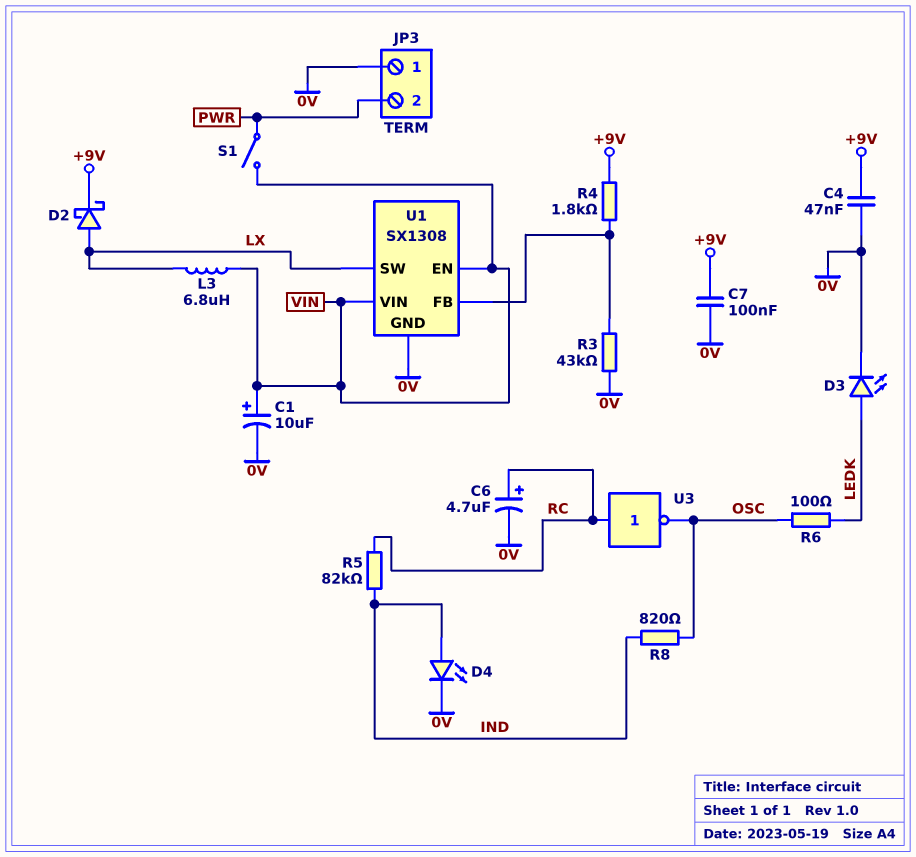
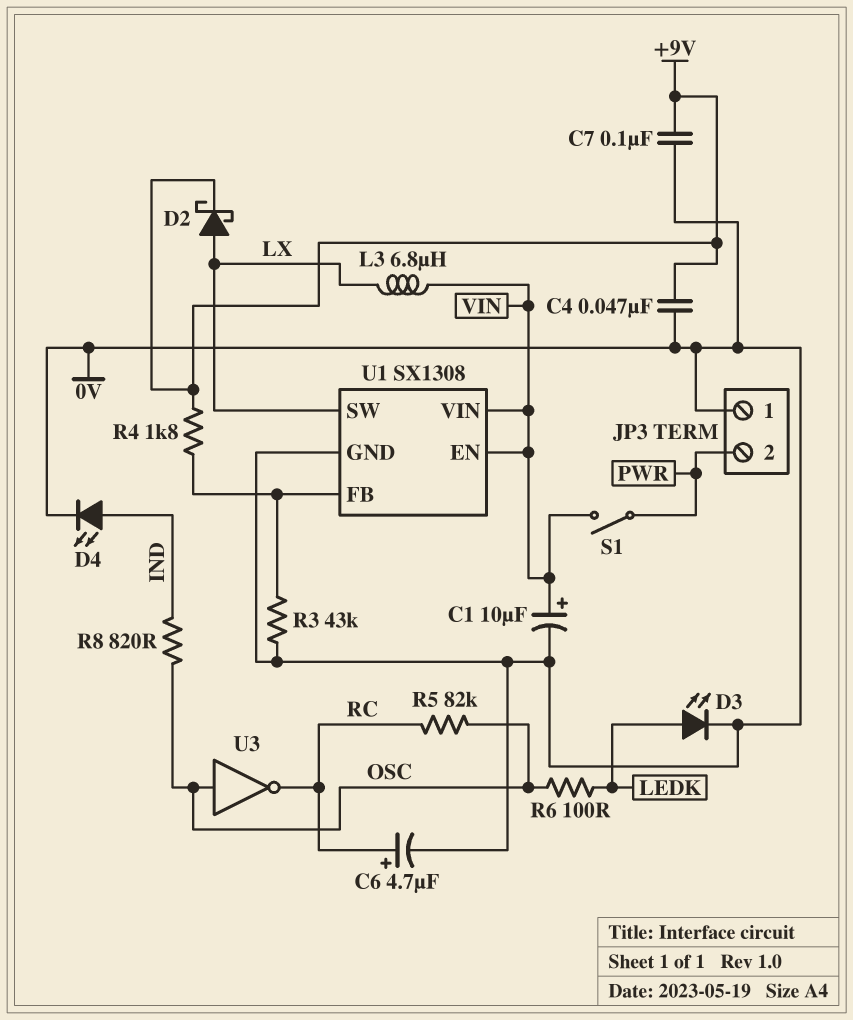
R5: 82k (IND, RC) -> 82k (OSC, RC)
U3: NOT (in RC, out OSC) -> NOT (in OSC, out RC)

